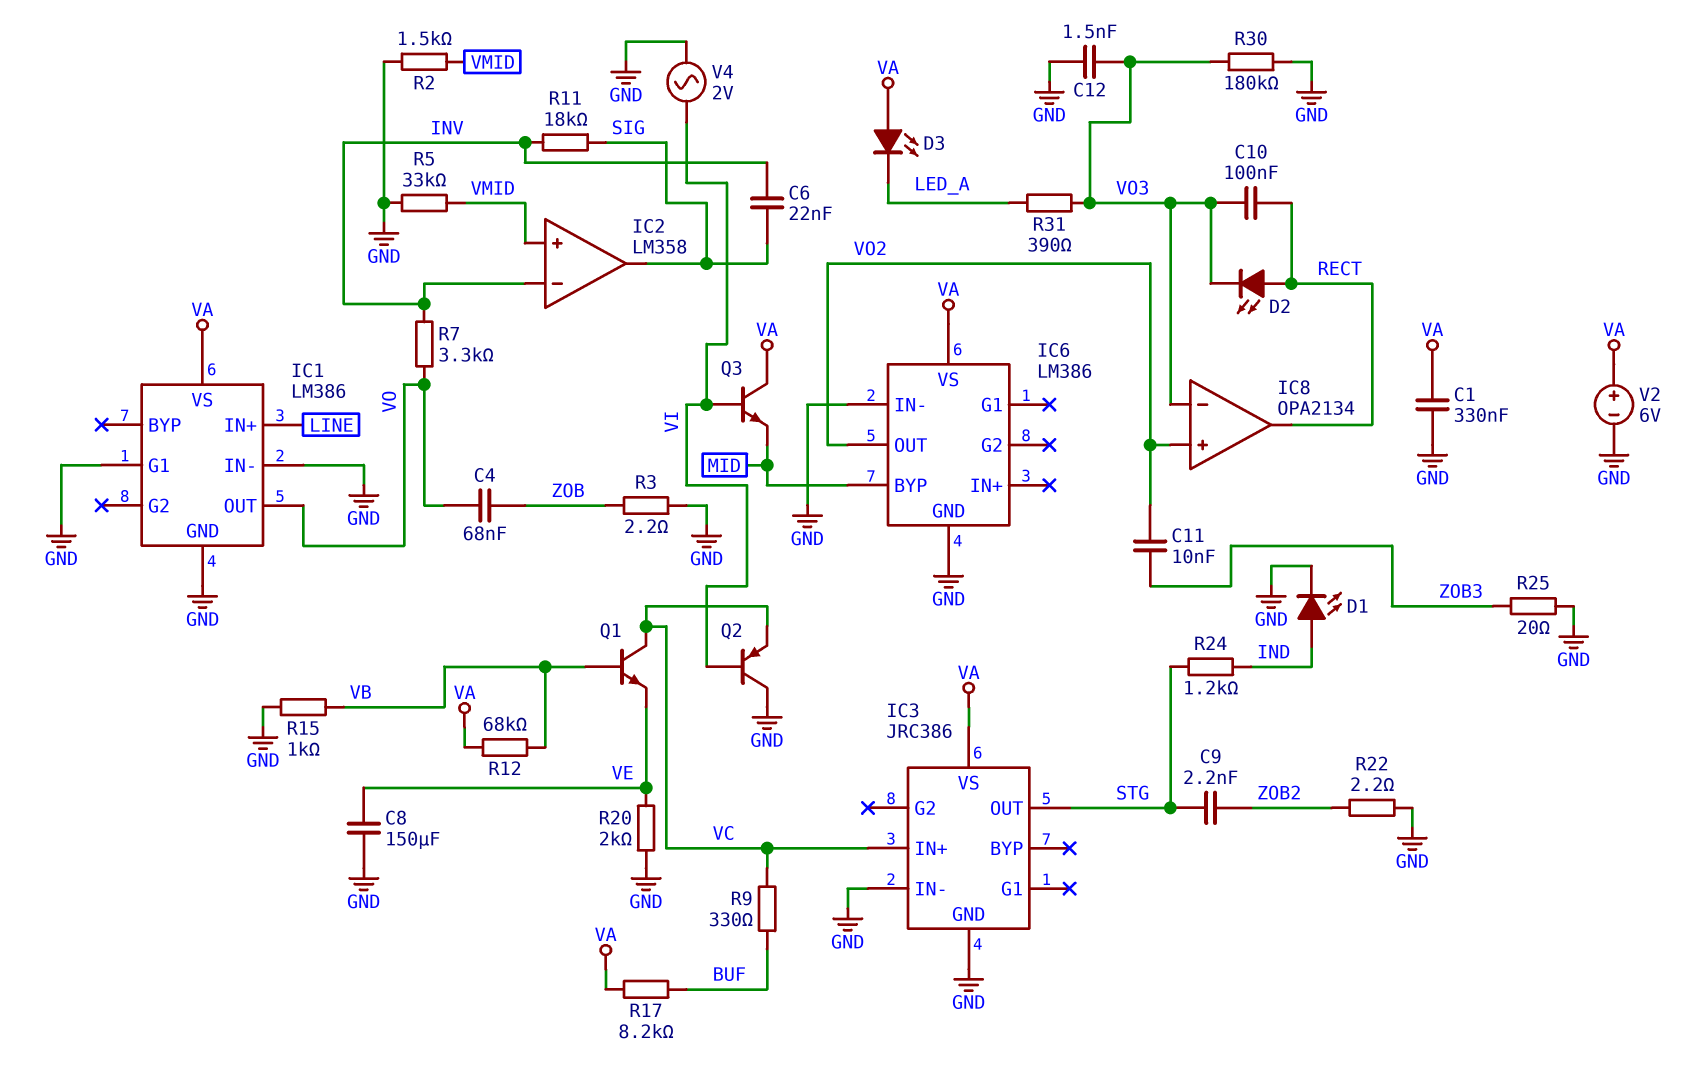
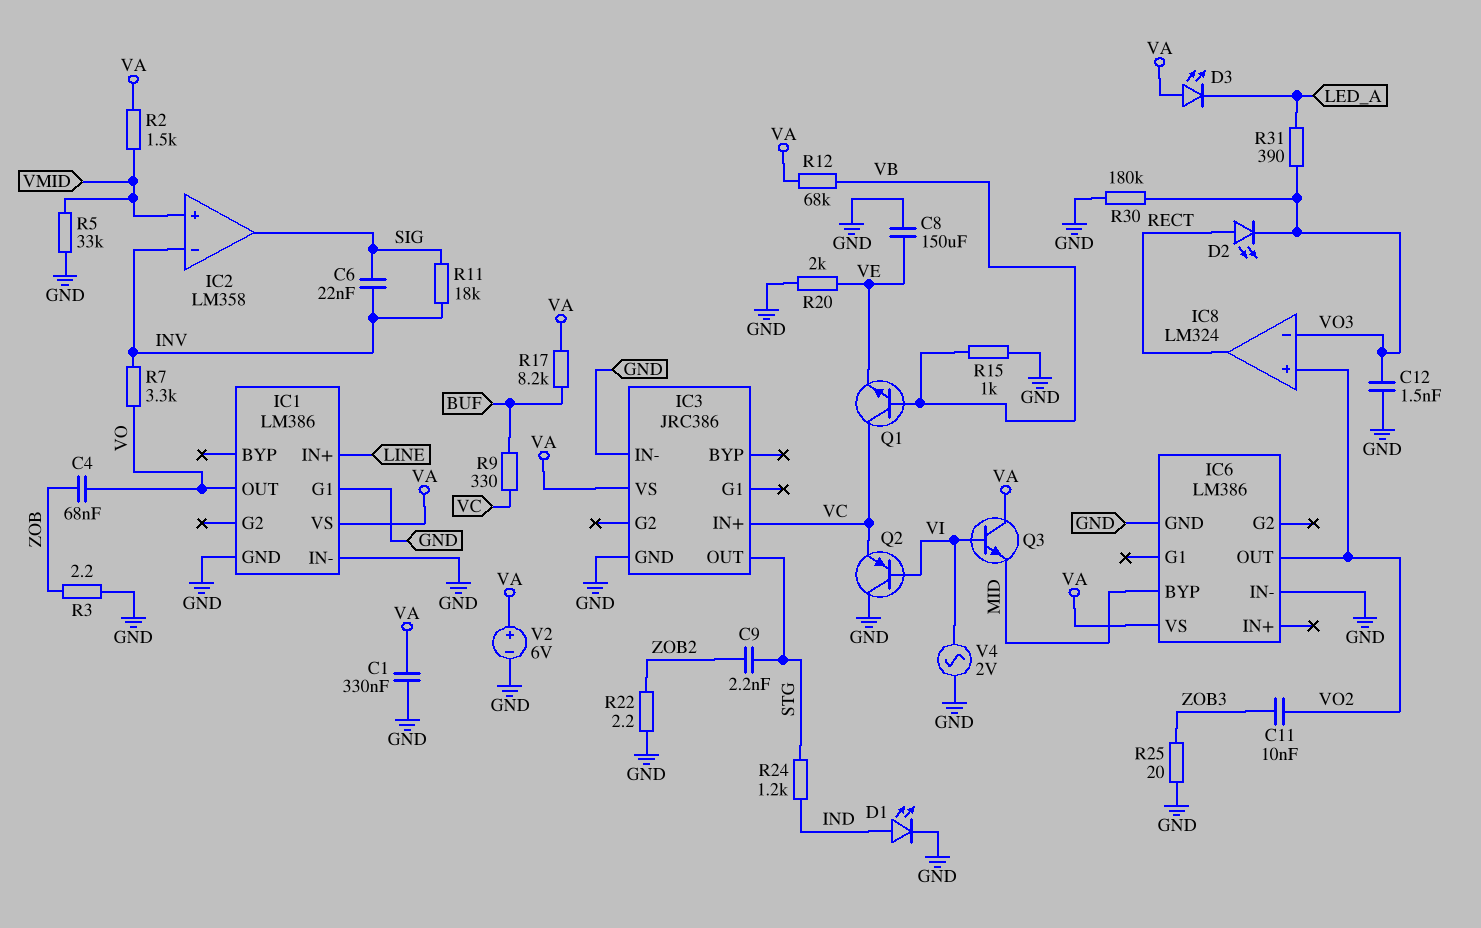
C10: 100nF (RECT, VO3) -> none
IC8: OPA2134 -> LM324
R2: 1.5k (GND, VMID) -> 1.5k (VA, VMID)

